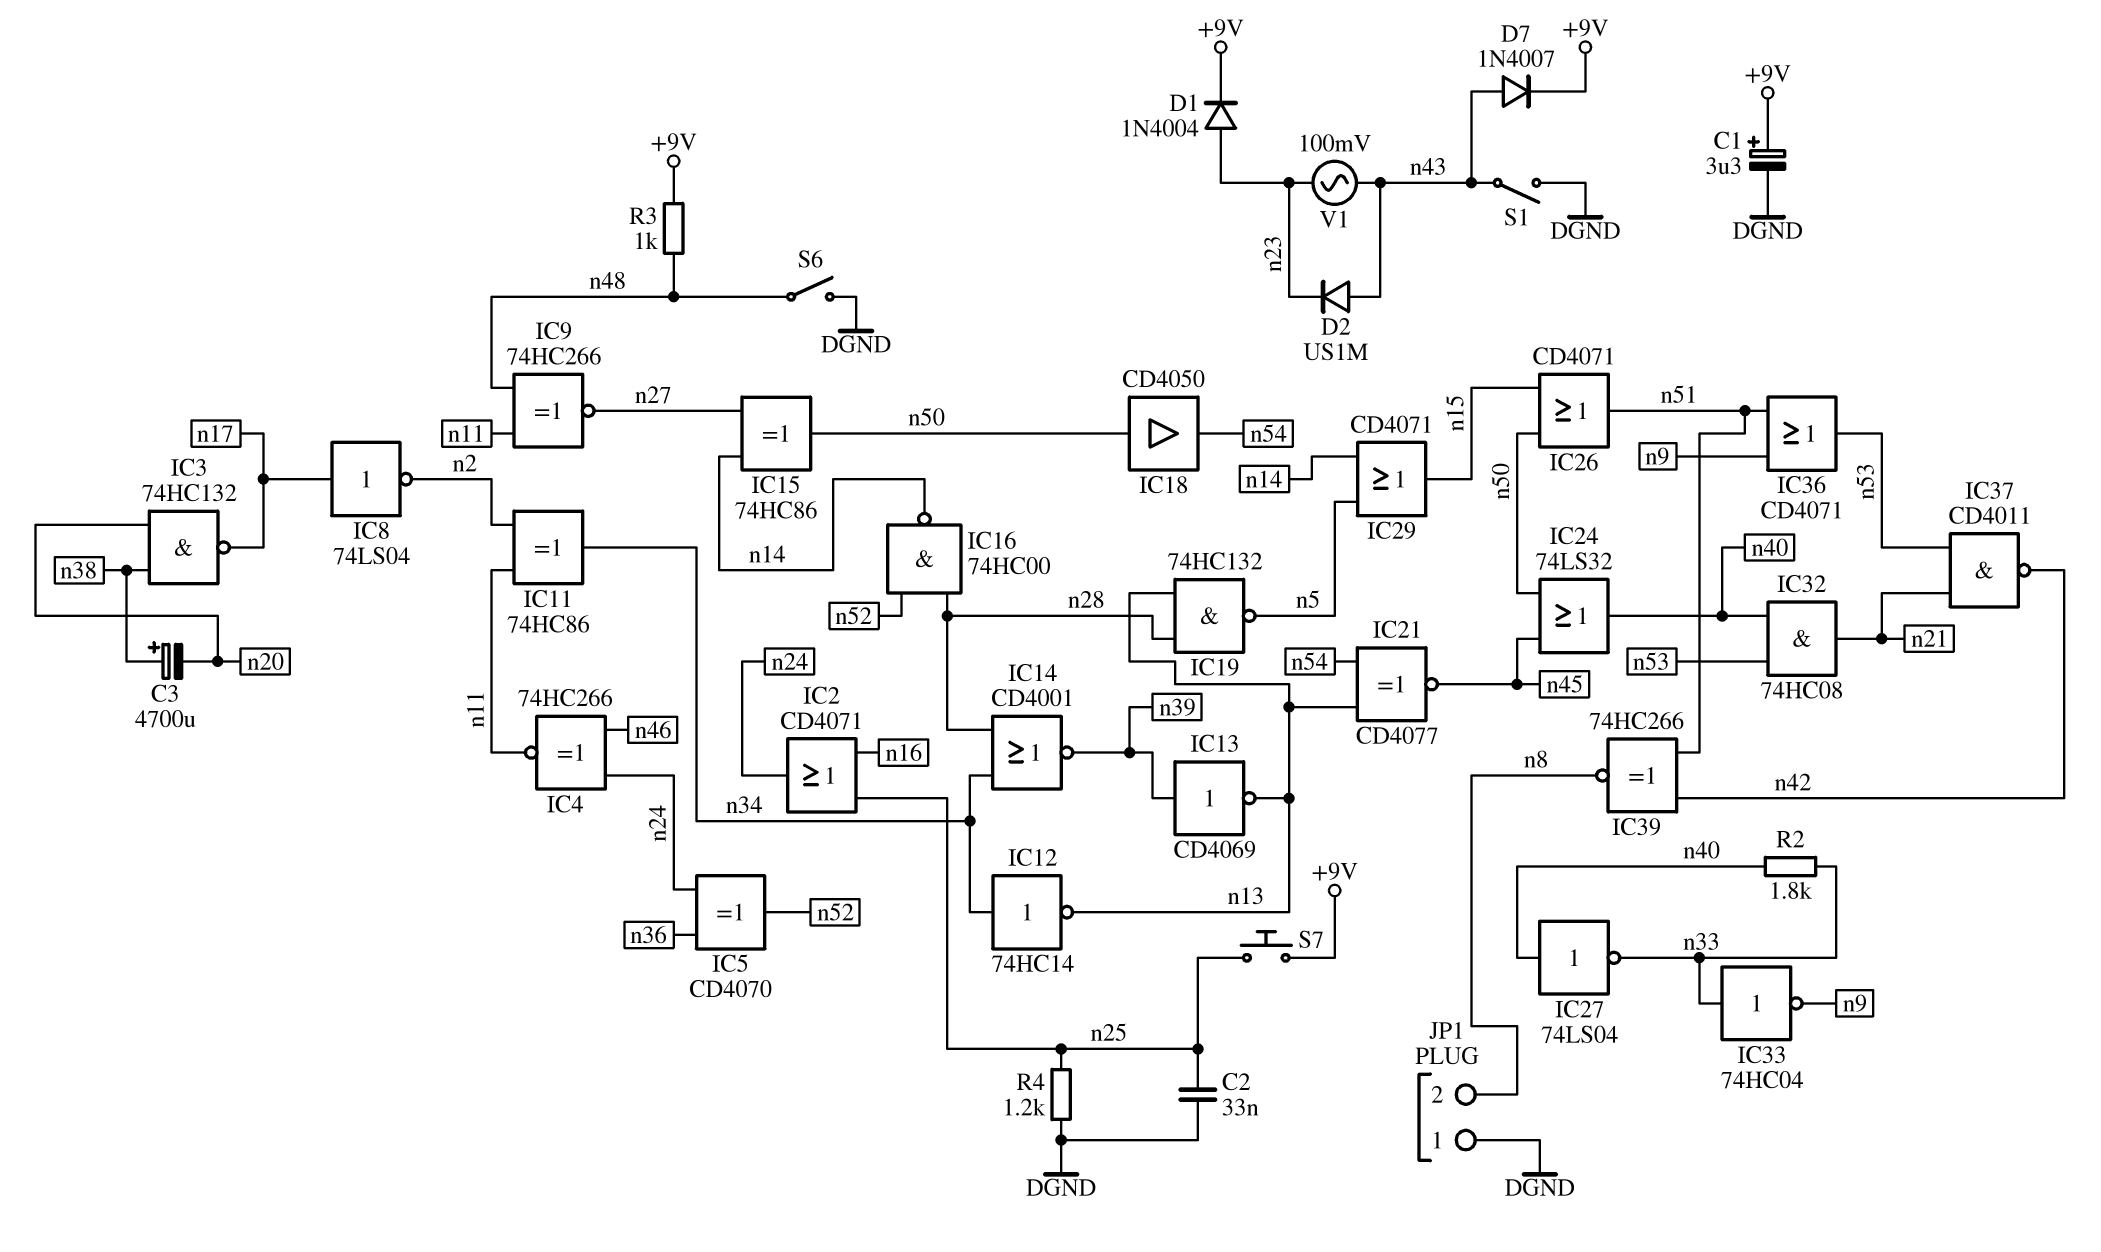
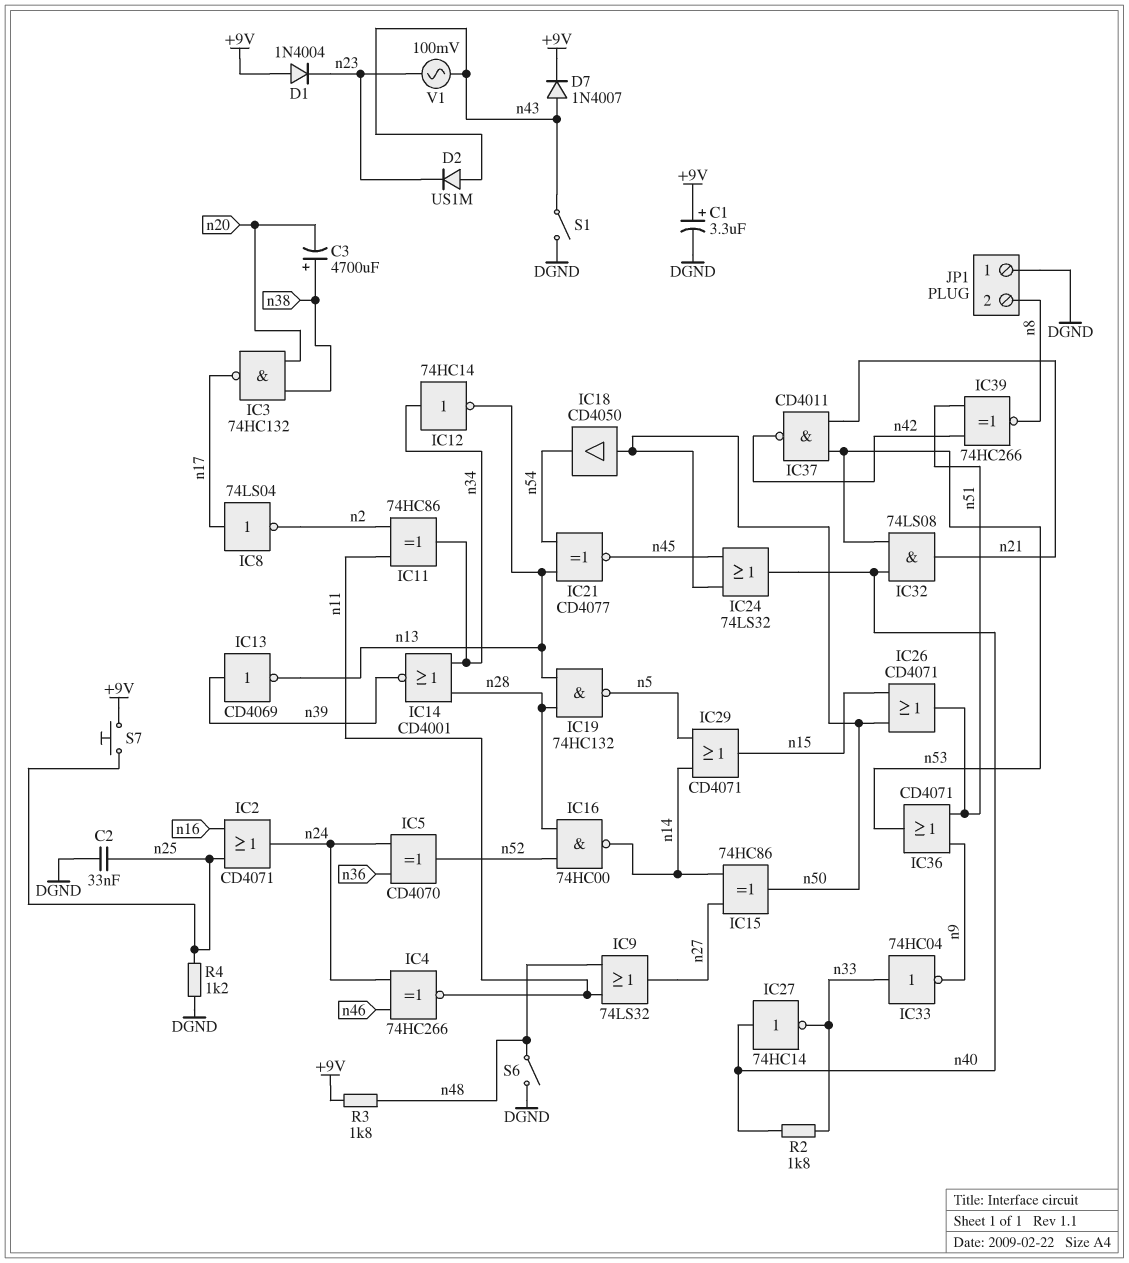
D1: diode 1N4004 (A n23, K +9V) -> diode 1N4004 (A +9V, K n23)
IC9: XNOR 74HC266 (in n11, in n48, out n27) -> OR 74LS32 (in n11, in n48, out n27)
IC27: NOT 74LS04 (in n40, out n33) -> NOT 74HC14 (in n40, out n33)
IC32: AND 74HC08 (in n40, in n53, out n21) -> AND 74LS08 (in n40, in n53, out n21)
R3: 1k (+9V, n48) -> 1.8k (+9V, n48)

